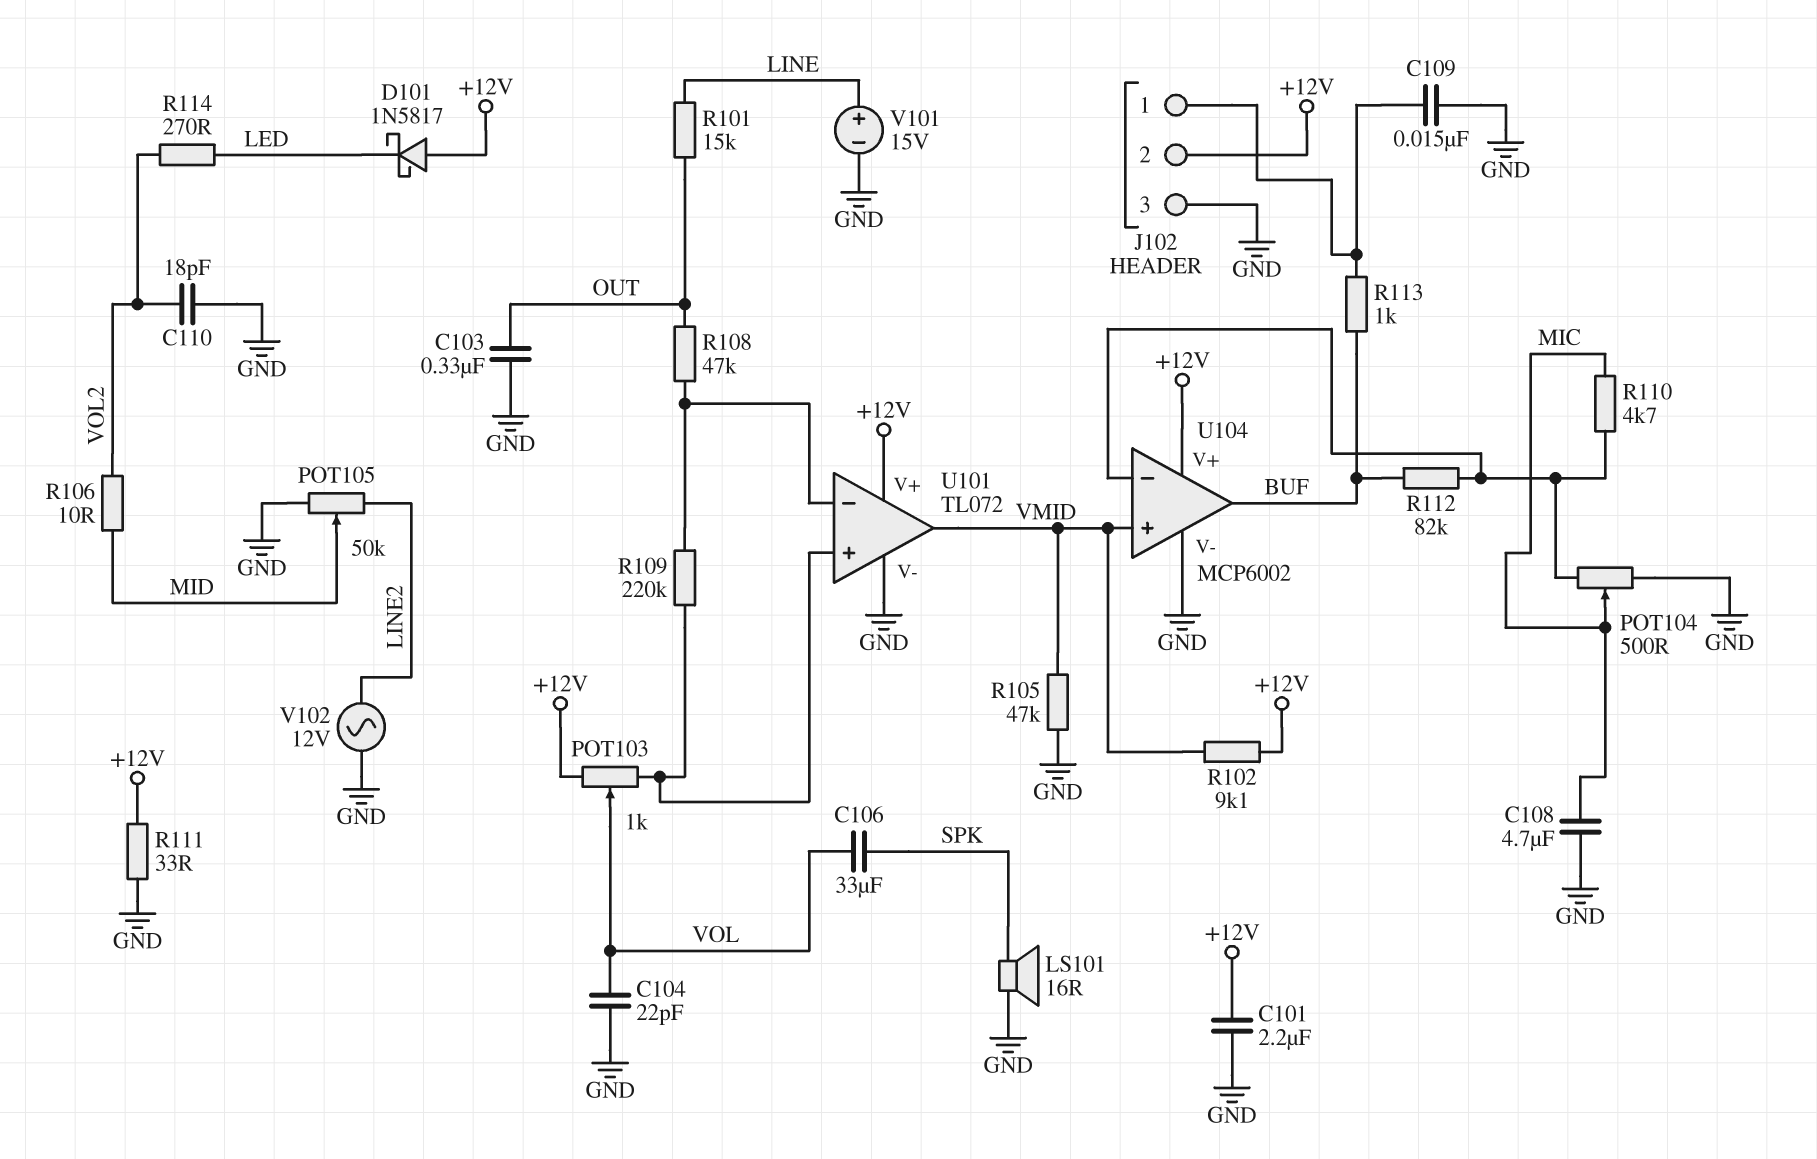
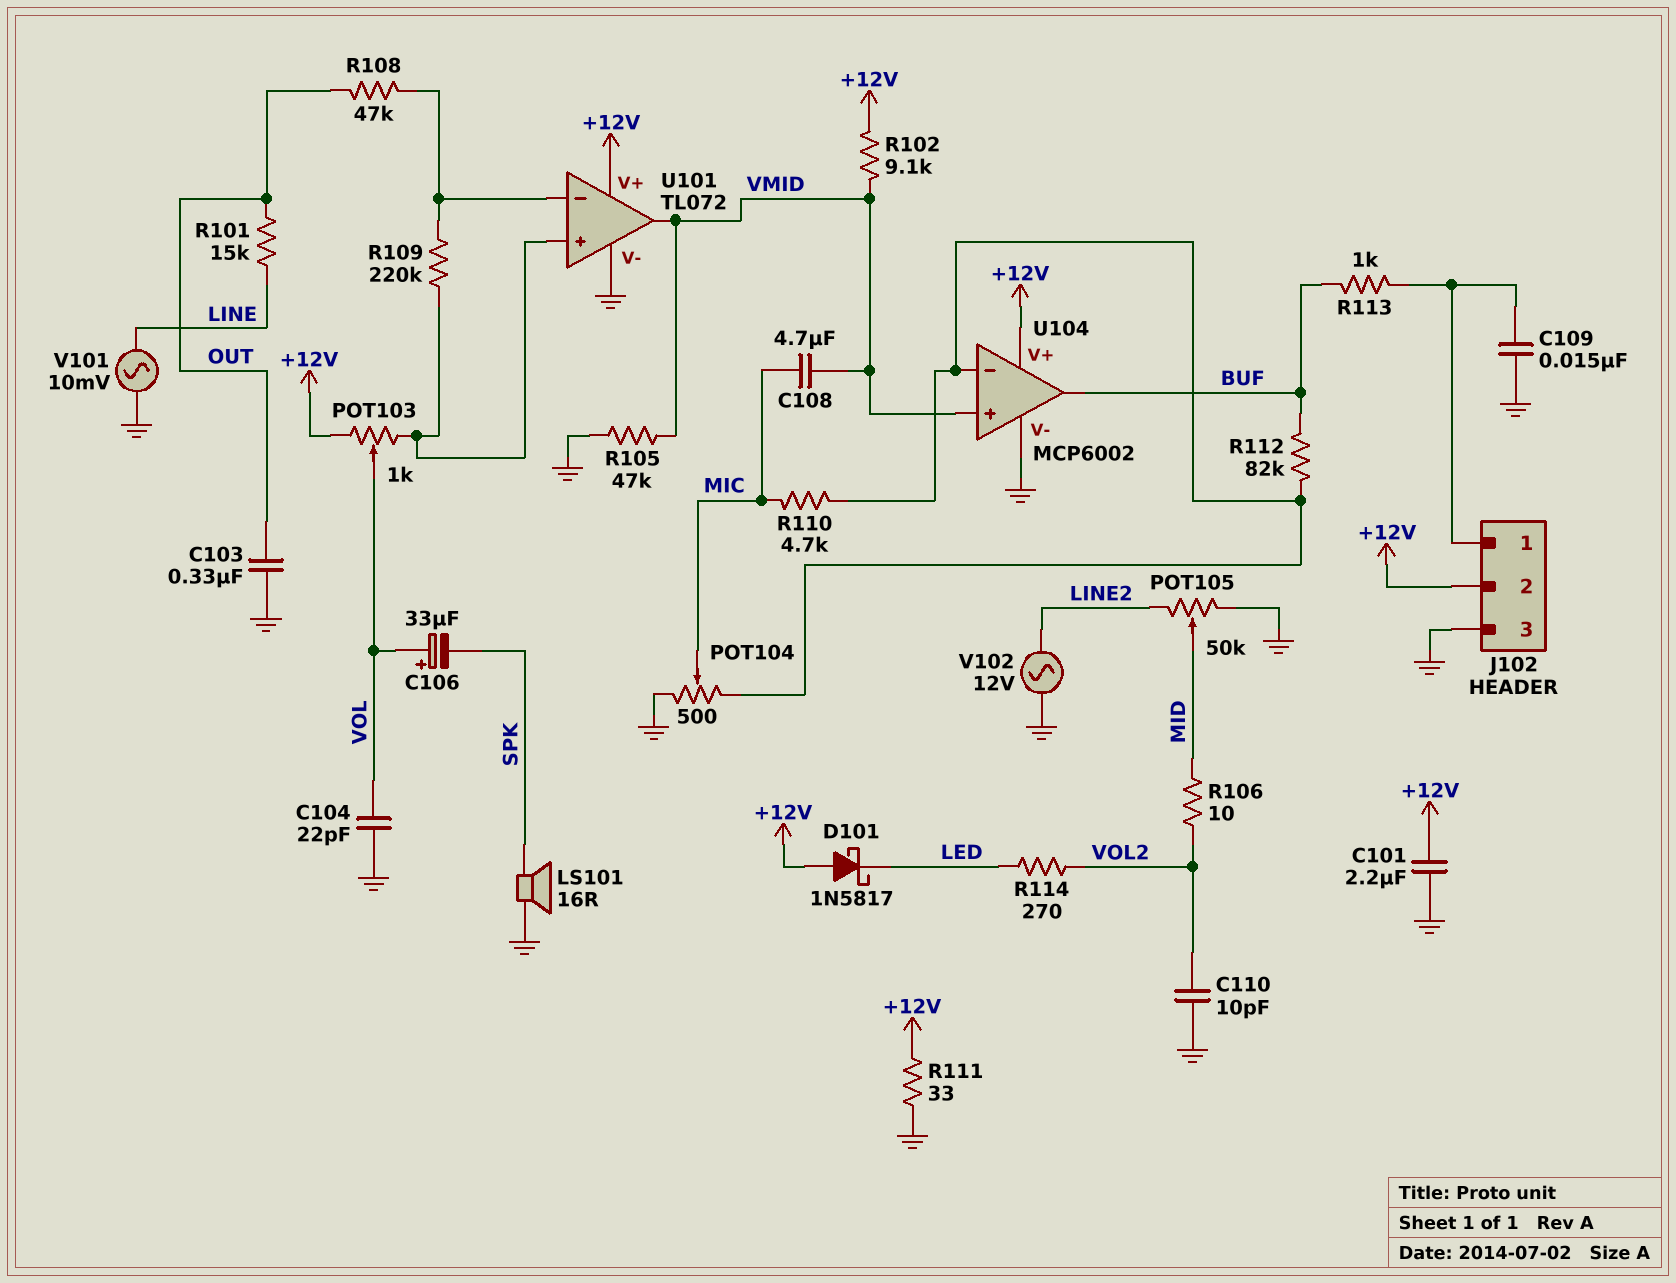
C106: 33uF (SPK, VOL) -> 33uF (plus VOL, minus SPK)
C108: 4.7uF (GND, MIC) -> 4.7uF (MIC, VMID)
C110: 18pF (GND, VOL2) -> 10pF (GND, VOL2)
V101: 15V (plus LINE, minus GND) -> AC 10mV (GND, LINE)

